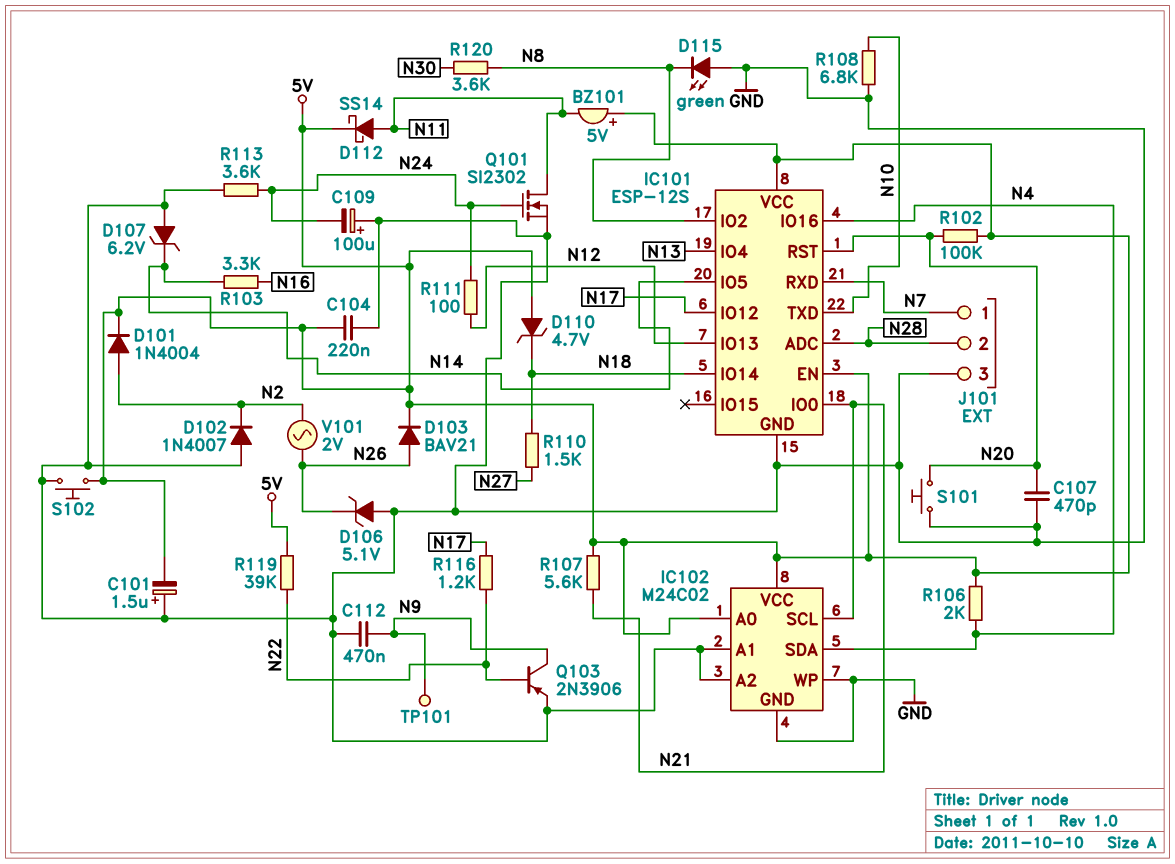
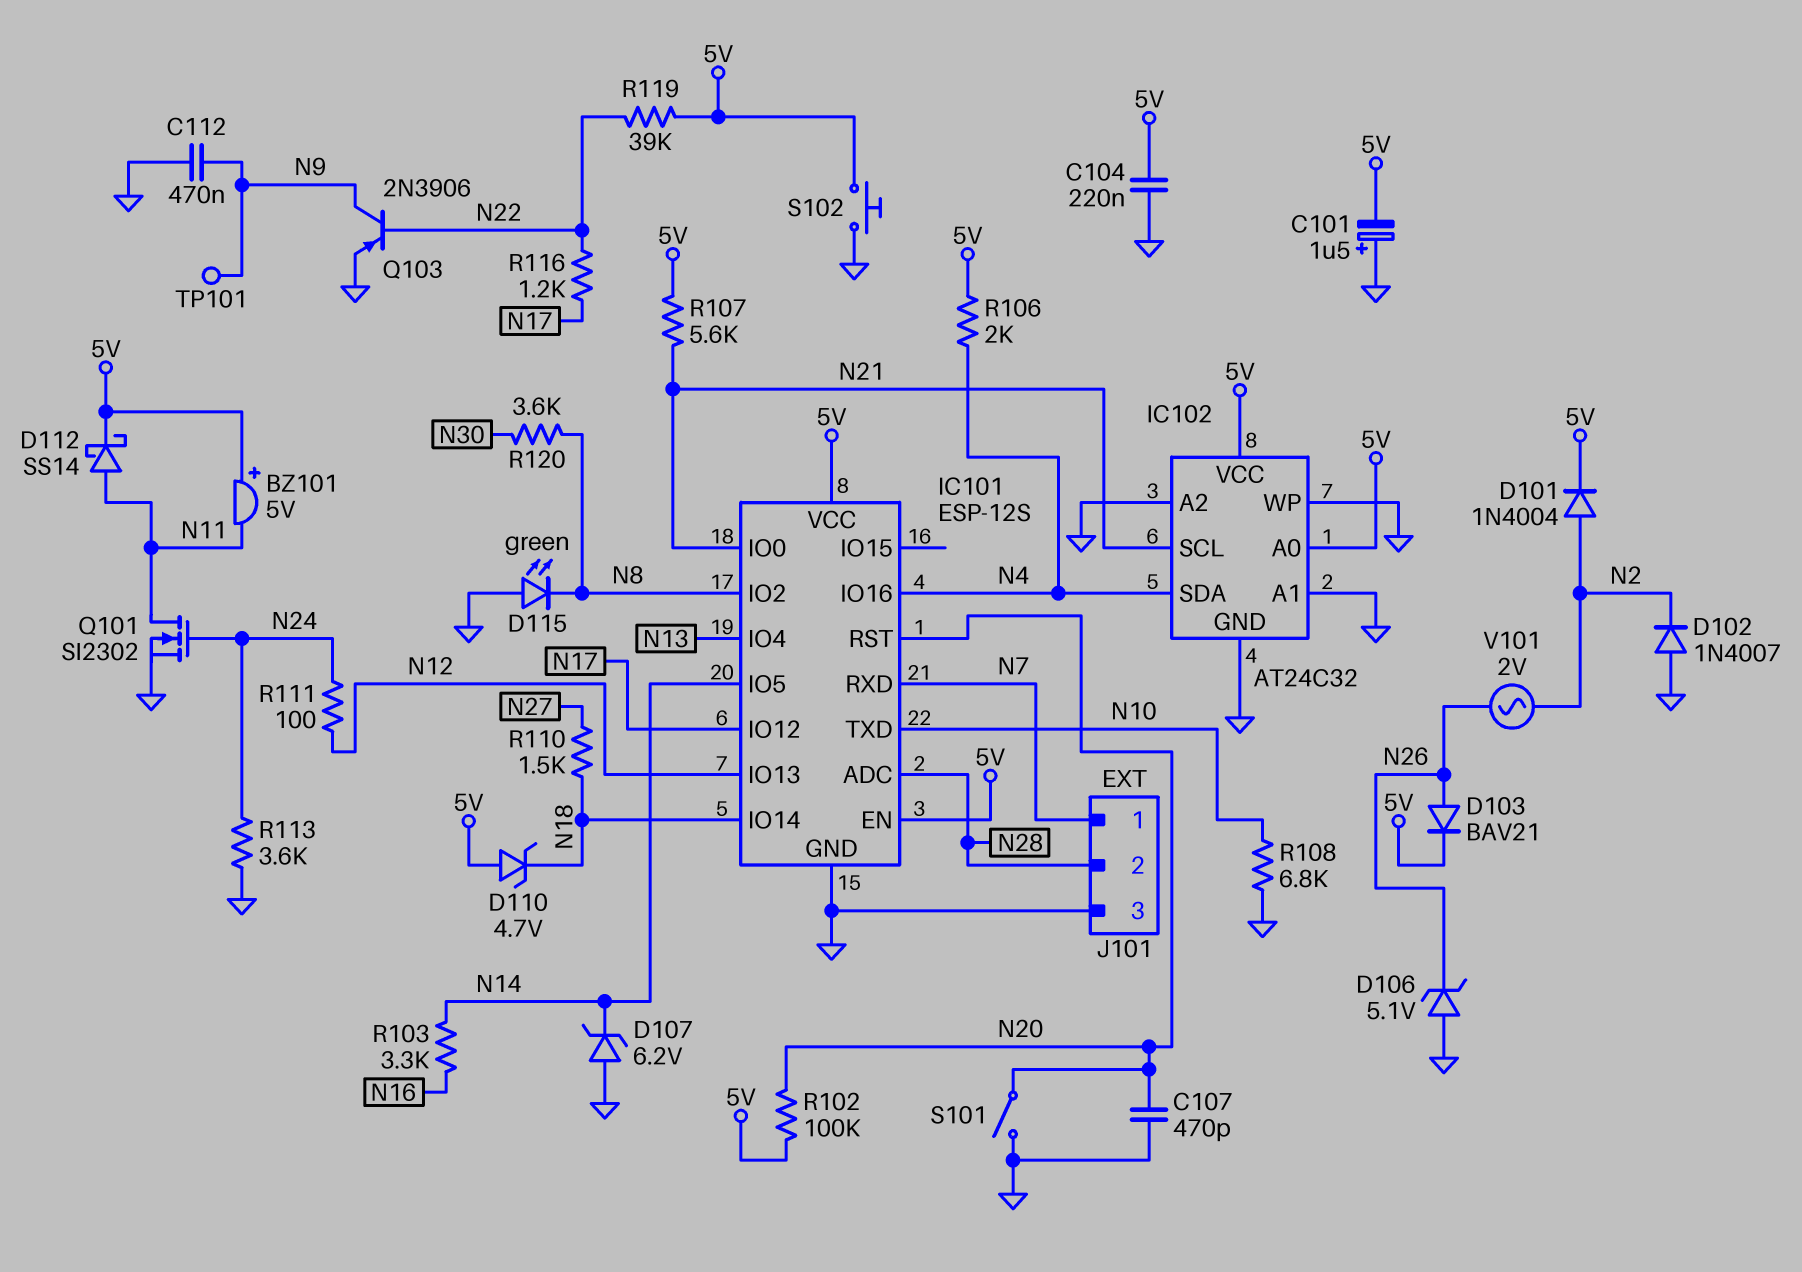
C109: 100uF (plus GND, minus N24) -> none
IC102: M24C02 -> AT24C32
S101: button (GND, N20) -> switch (GND, N20)

